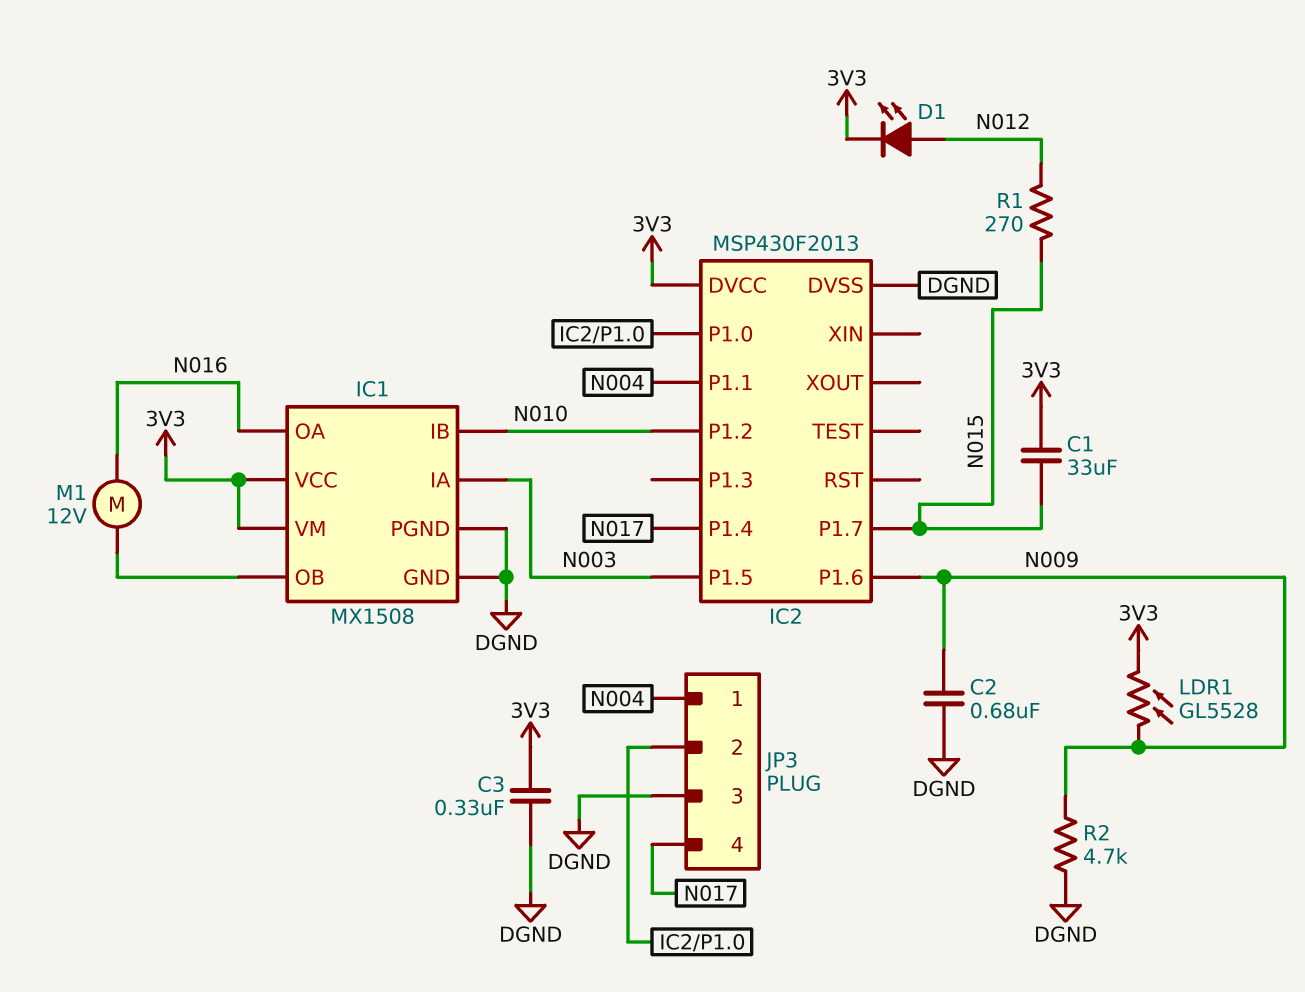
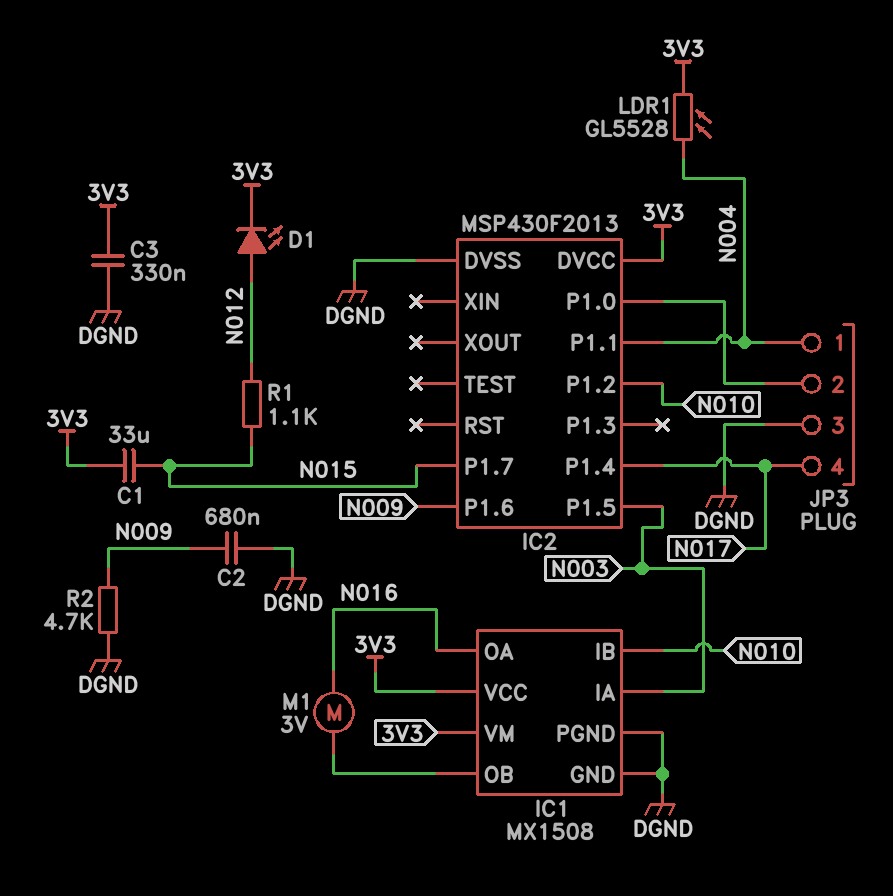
LDR1: GL5528 (3V3, N009) -> GL5528 (3V3, N004)
M1: motor 12V (IC1/OB, N016) -> motor 3V (IC1/OB, N016)
R1: 270 (N012, N015) -> 1.1k (N012, N015)

